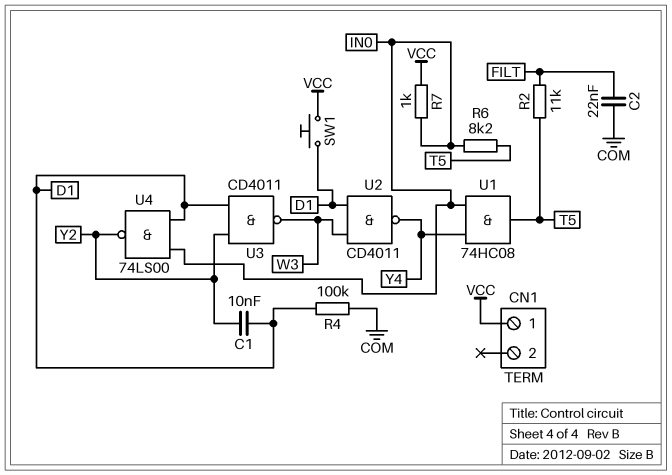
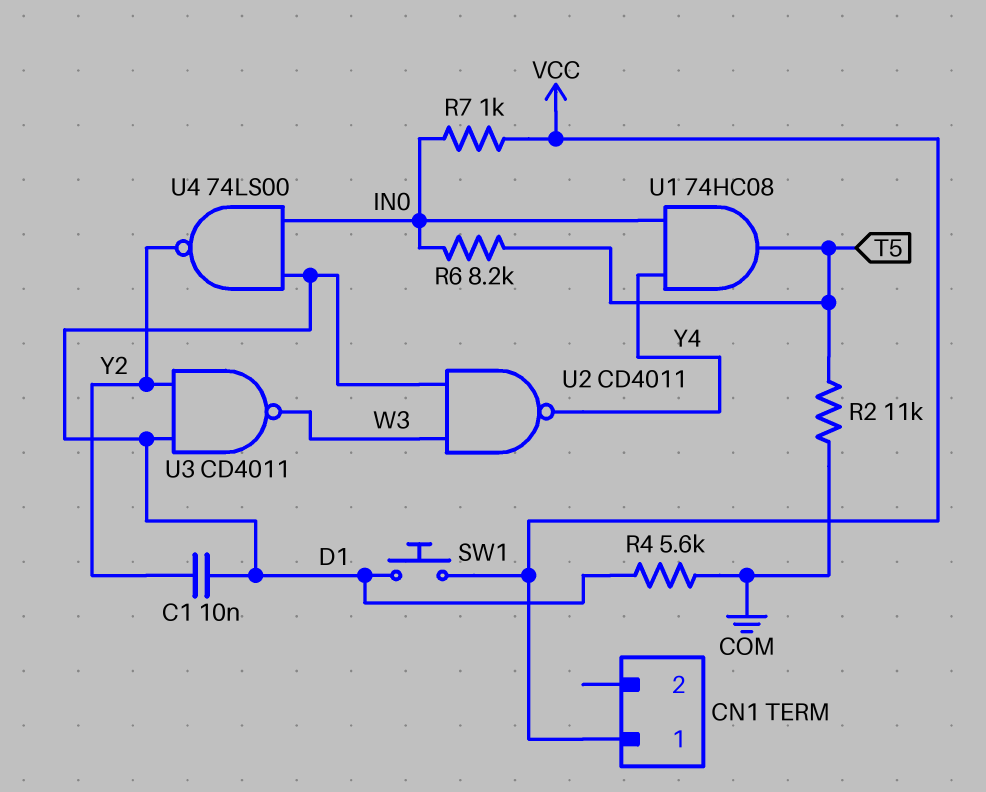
C2: 22nF (COM, FILT) -> none
R2: 11k (FILT, T5) -> 11k (COM, T5)
R4: 100k (COM, D1) -> 5.6k (COM, D1)

